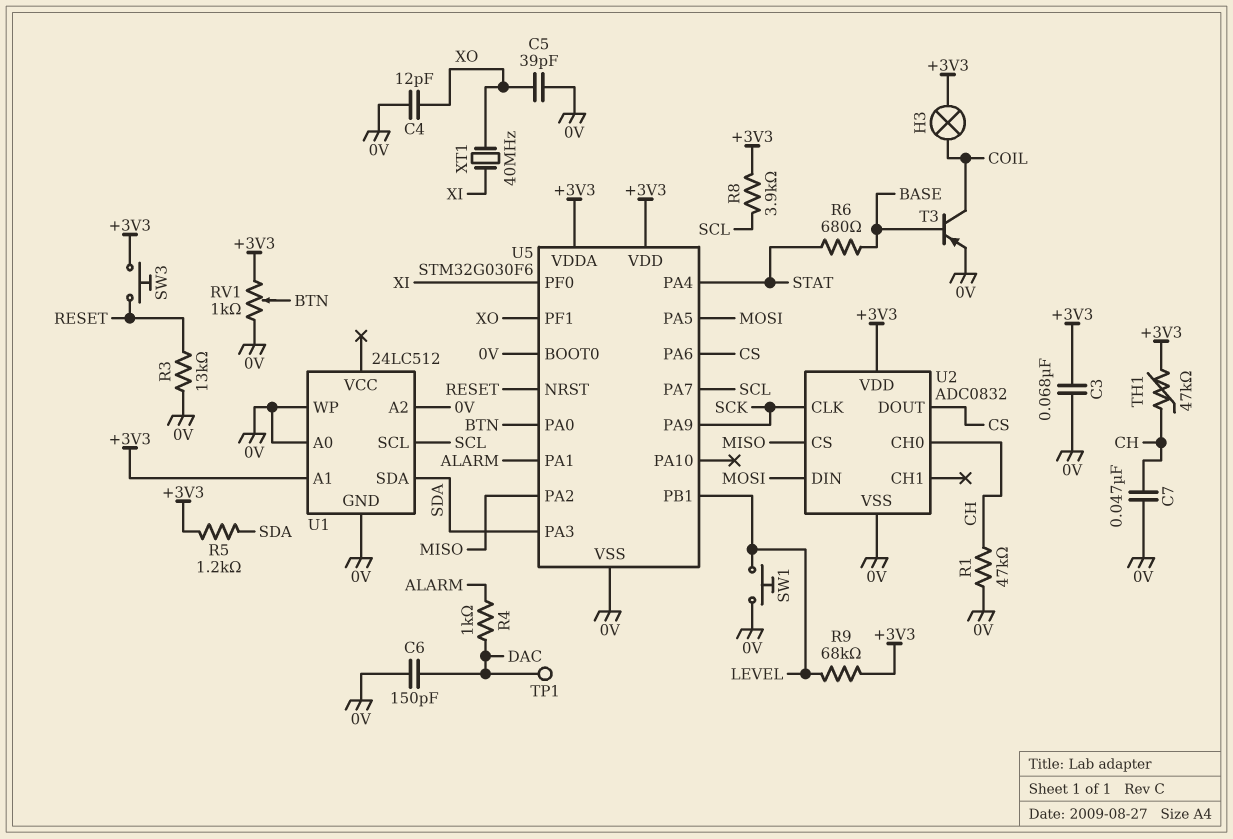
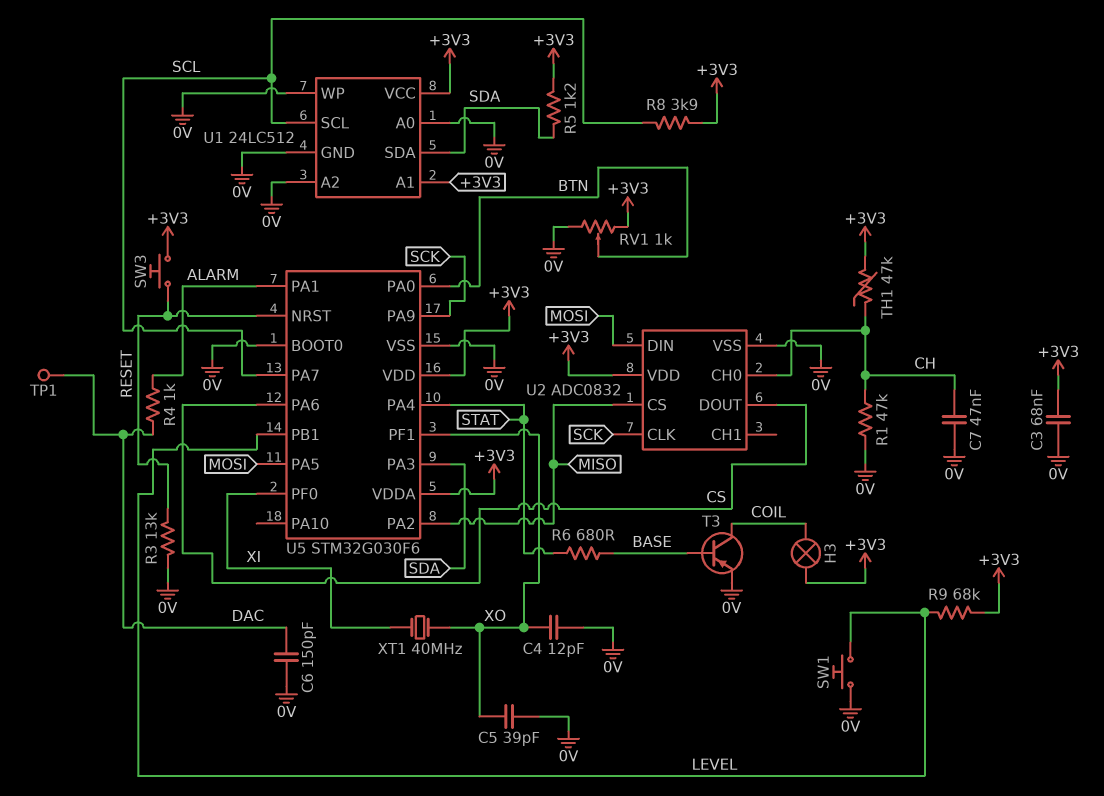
U1 pin VCC: none -> +3V3

